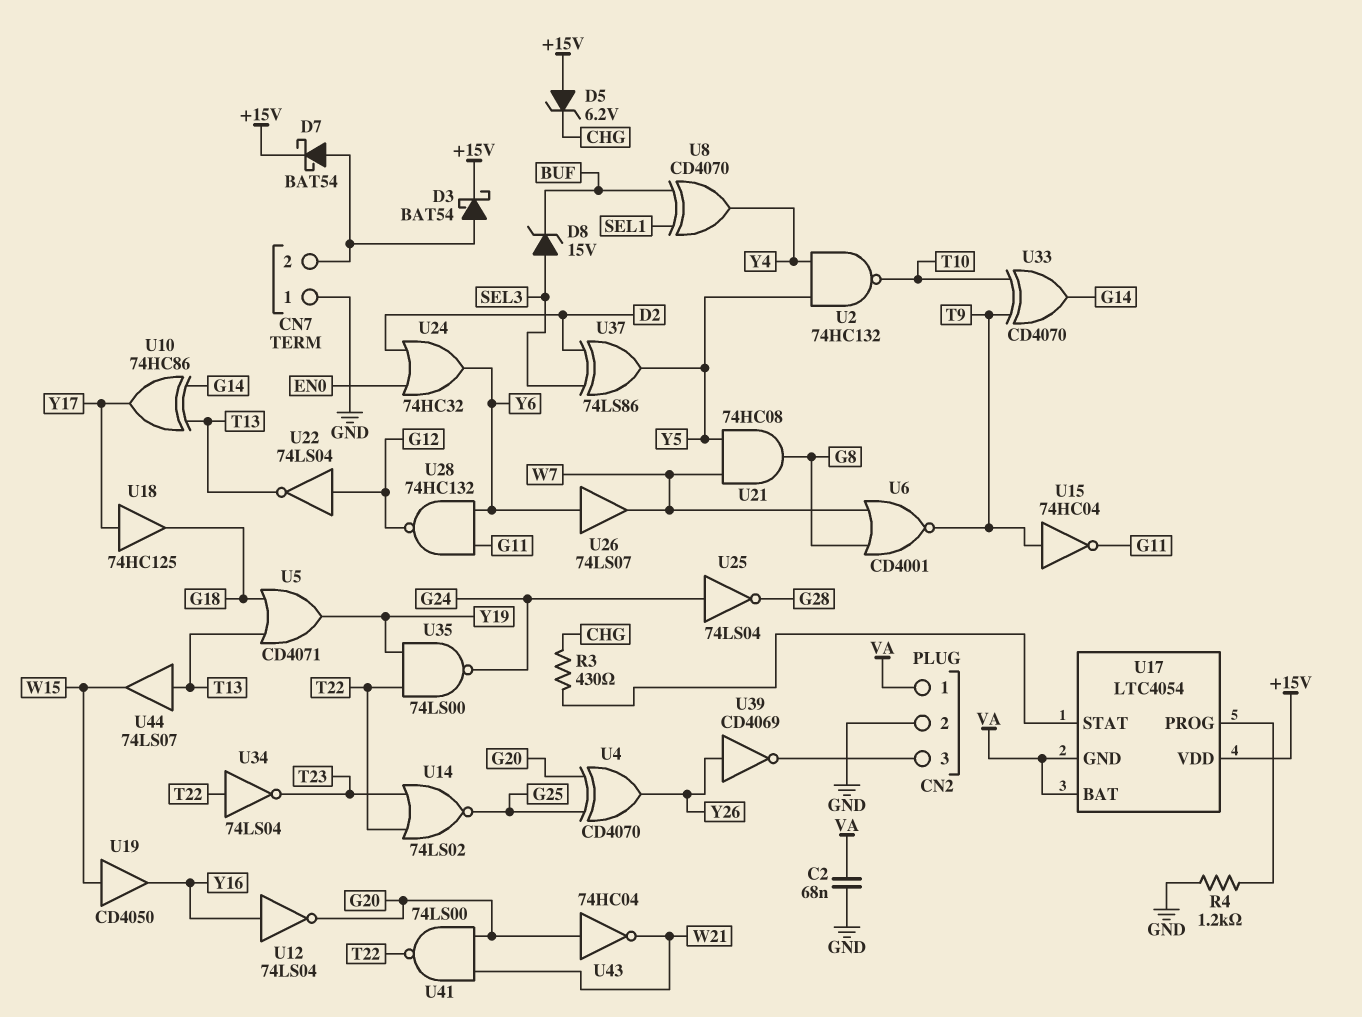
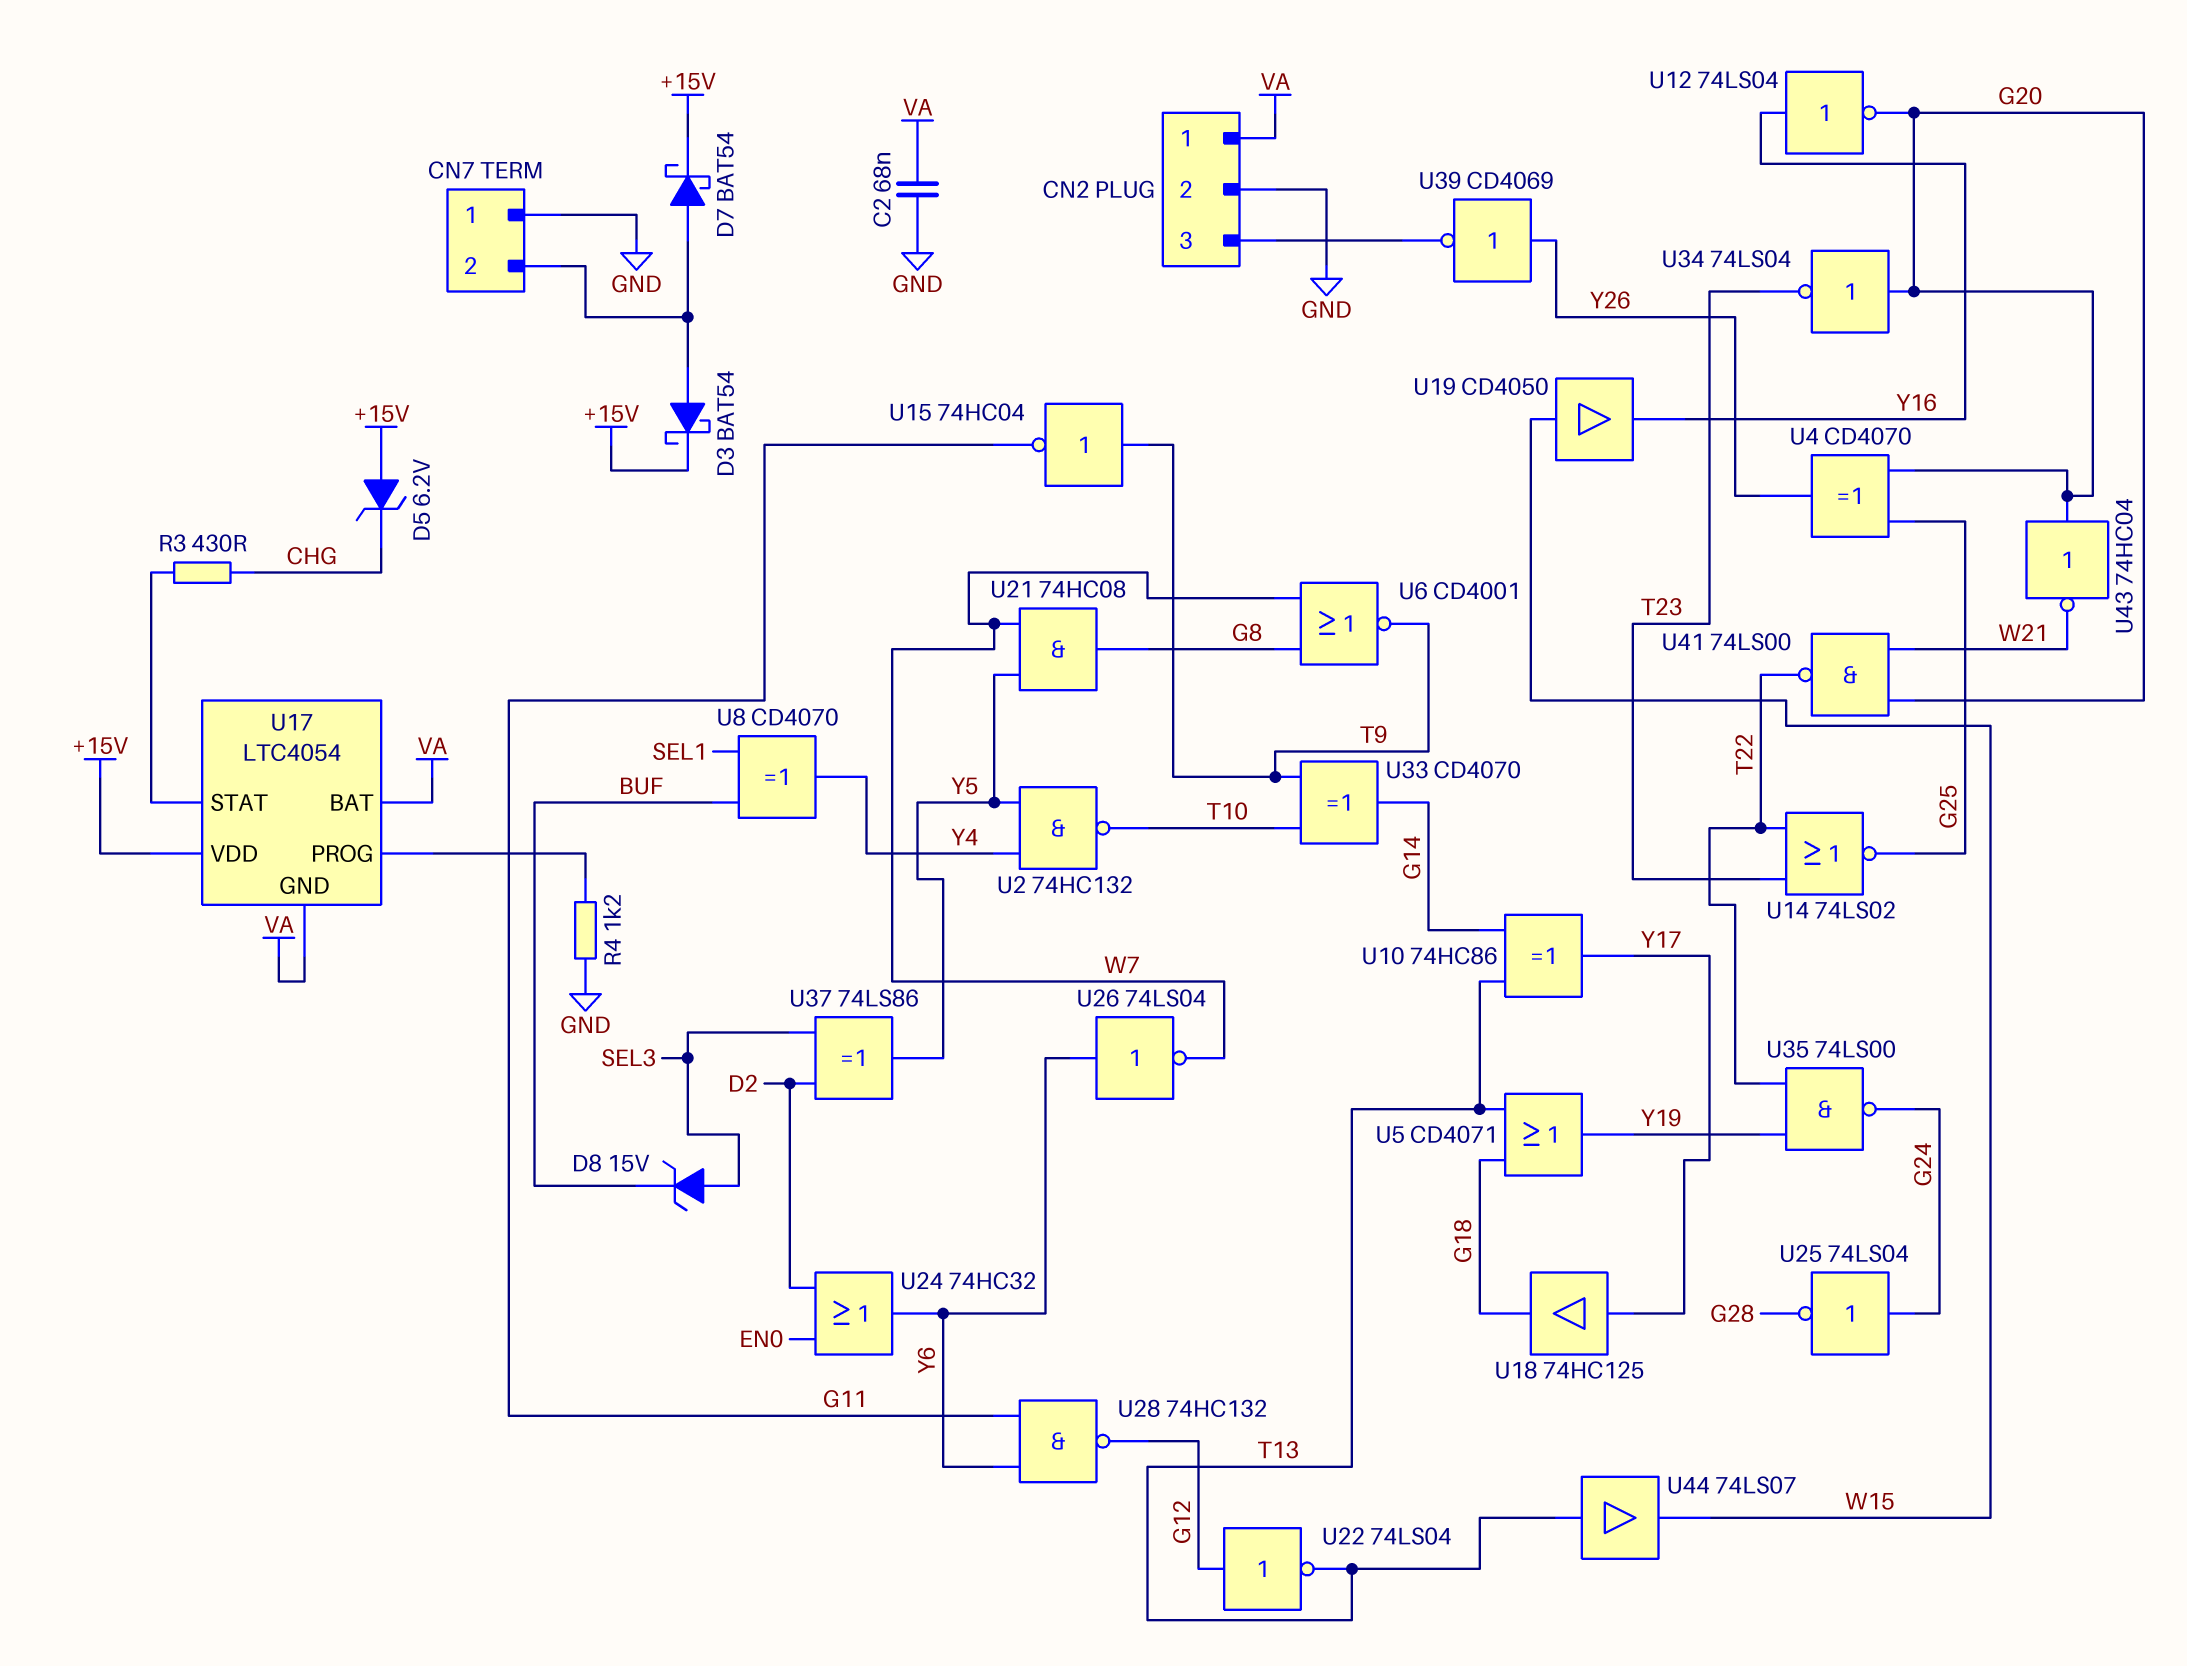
U26: buffer 74LS07 (in Y6, out W7) -> NOT 74LS04 (in Y6, out W7)
U34: NOT 74LS04 (in T22, out T23) -> NOT 74LS04 (in G20, out T23)

